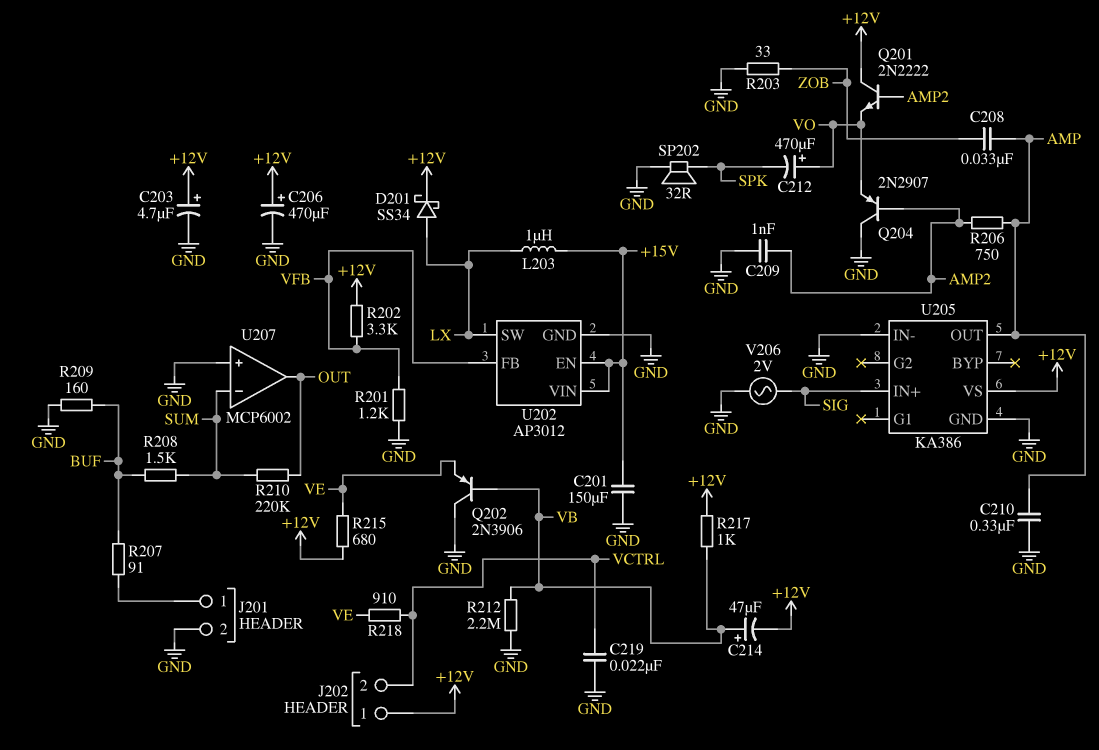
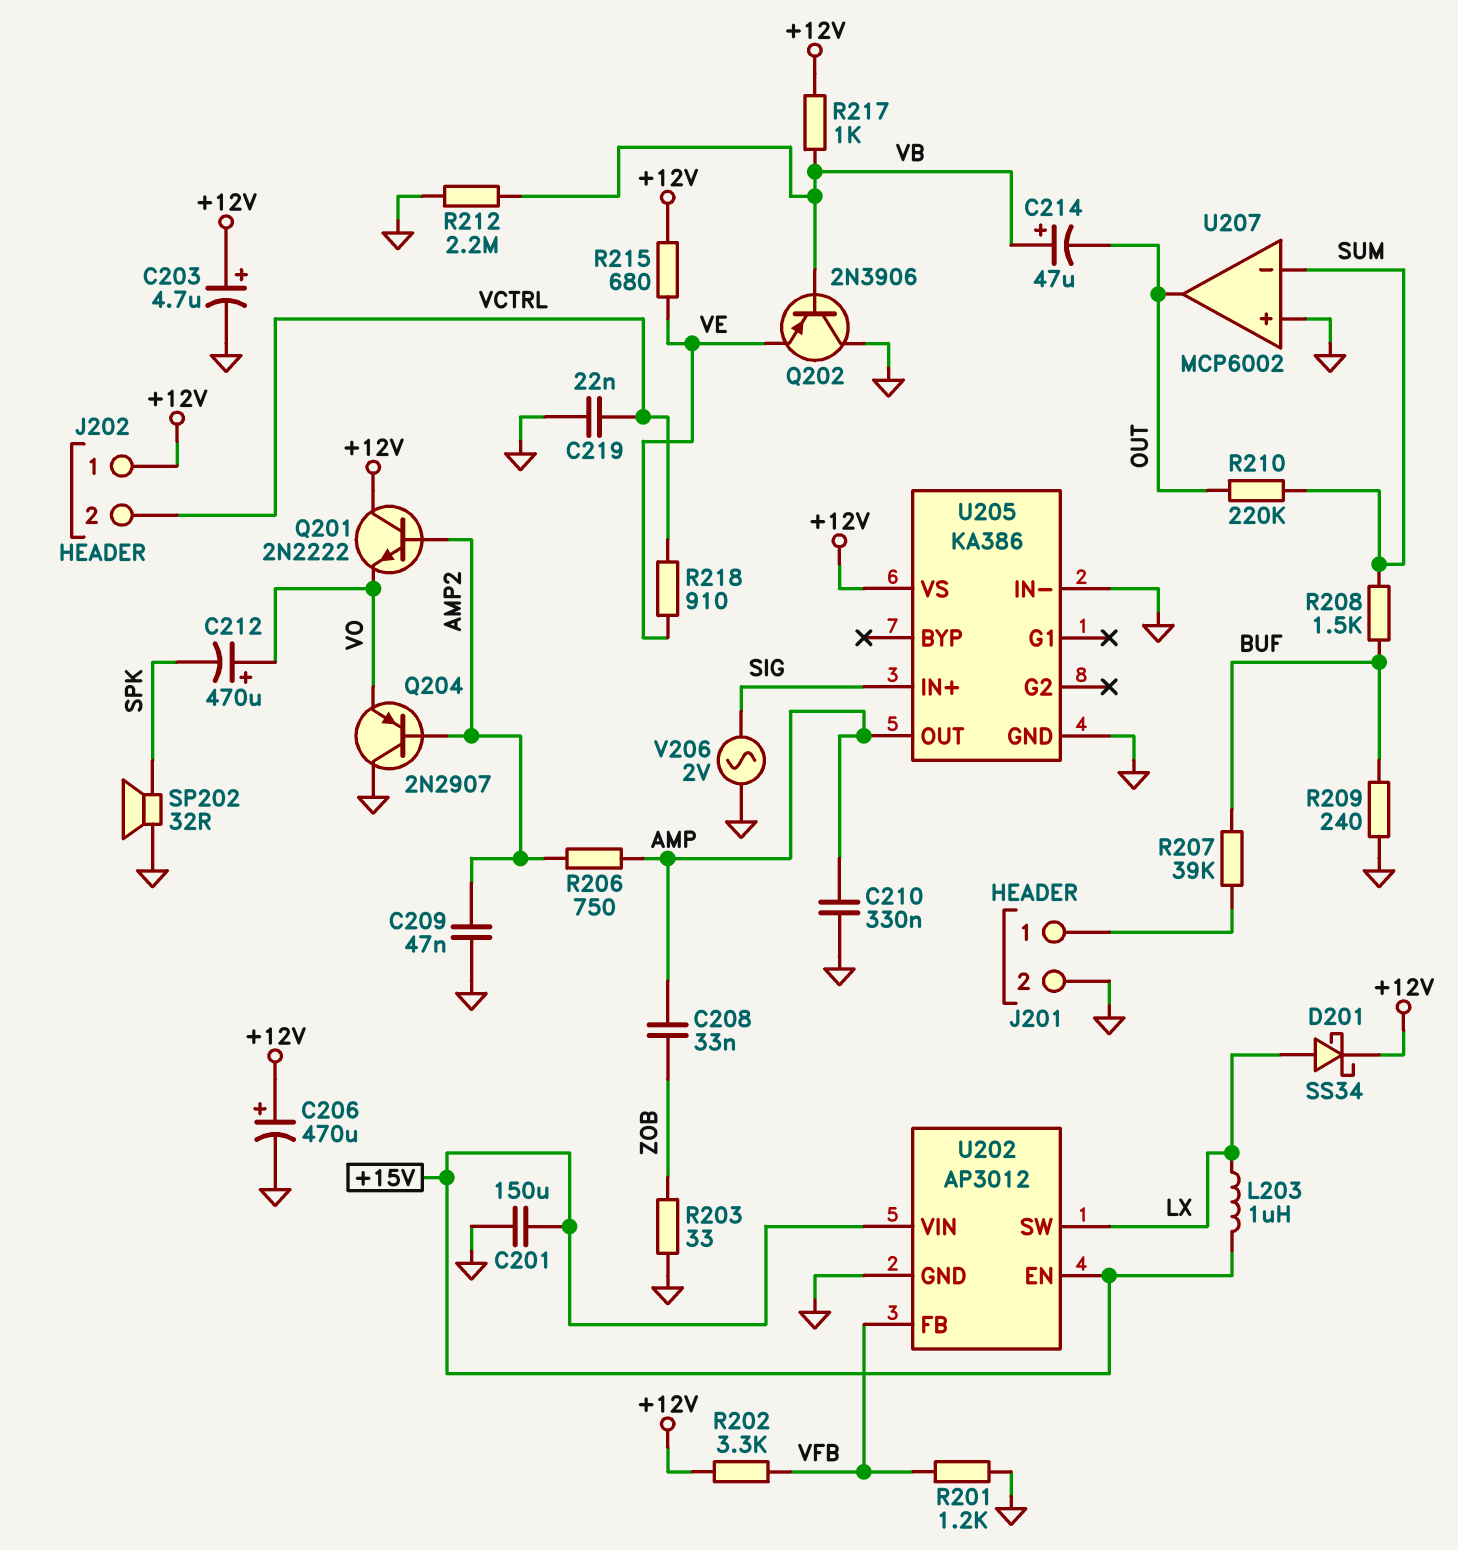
C209: 1nF (AMP2, GND) -> 47nF (AMP2, GND)
C214: 47uF (plus VB, minus +12V) -> 47uF (plus VB, minus OUT)
R207: 91 (BUF, J201/1) -> 39k (BUF, J201/1)
R209: 160 (BUF, GND) -> 240 (BUF, GND)

